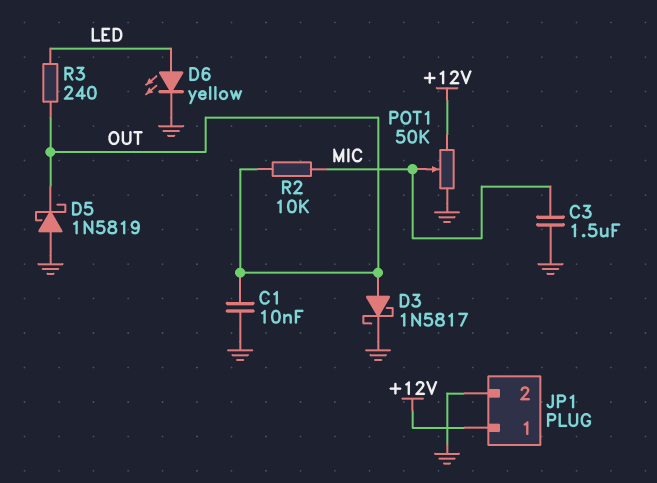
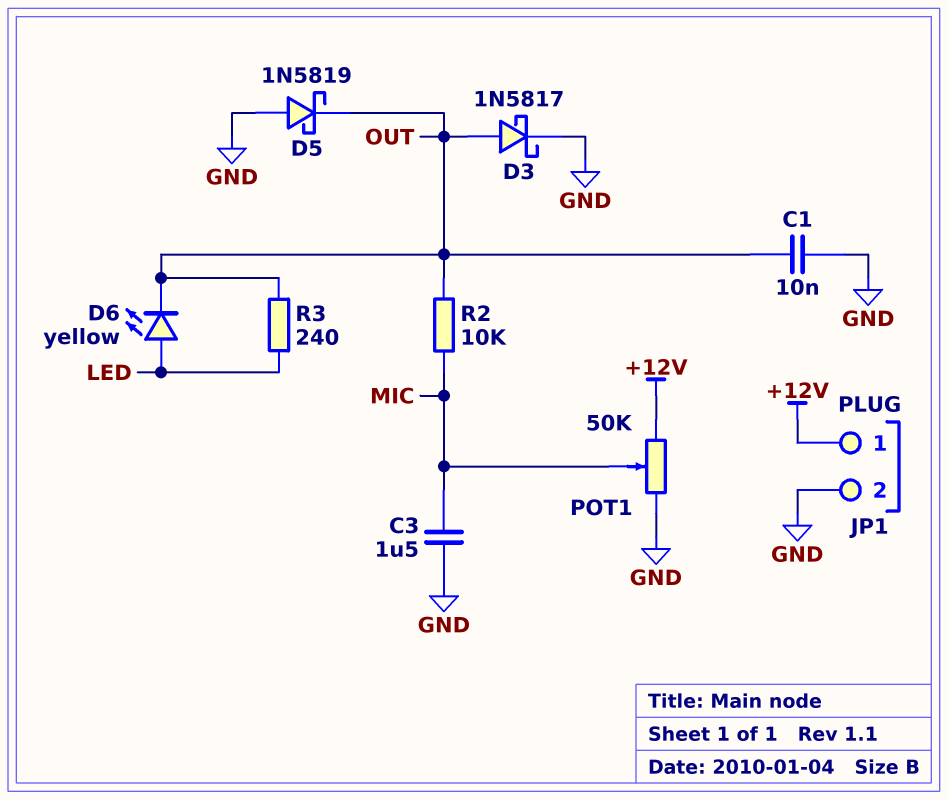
D6: LED yellow (A LED, K GND) -> LED yellow (A LED, K OUT)

